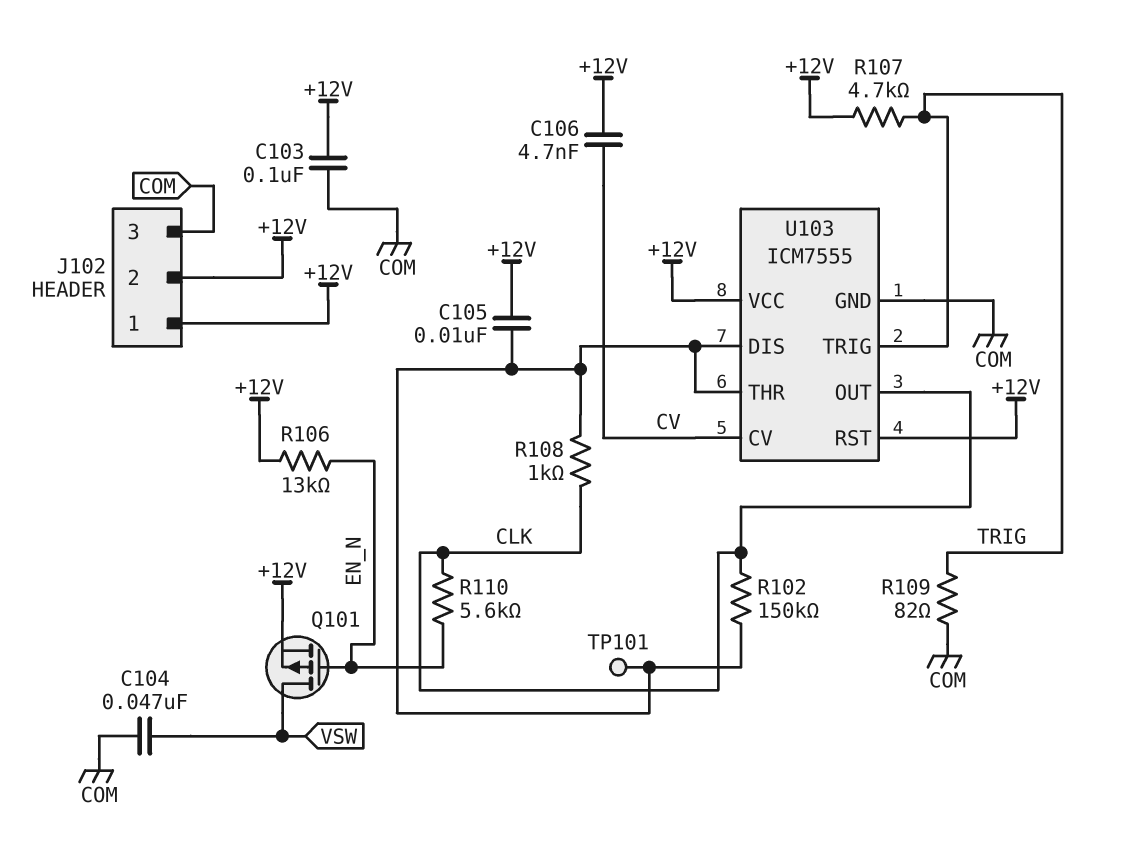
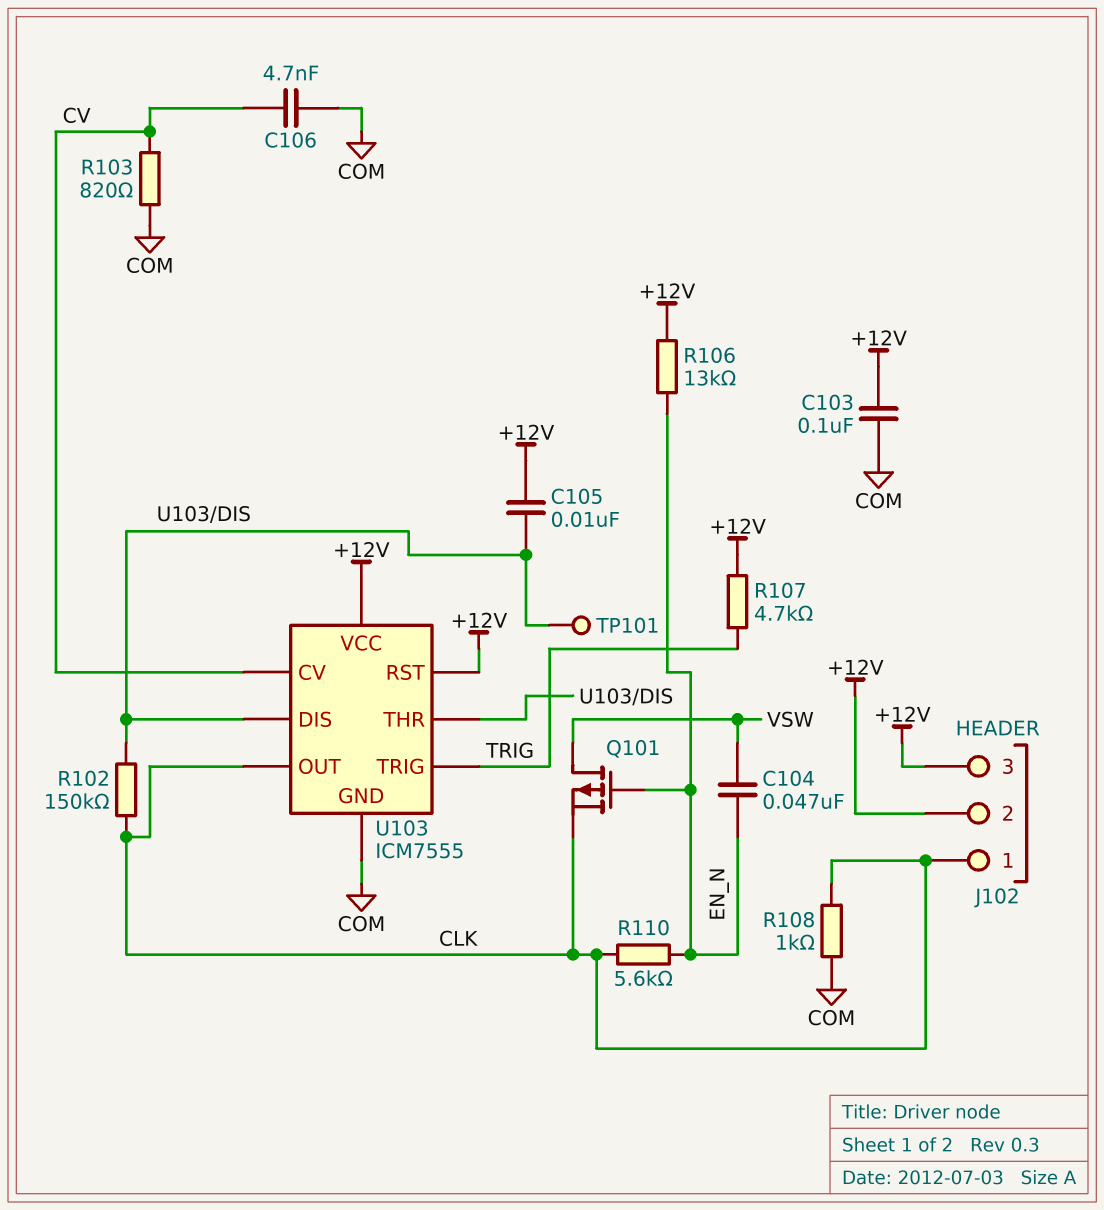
C104: 47nF (COM, VSW) -> 47nF (EN_N, VSW)
C106: 4.7nF (+12V, CV) -> 4.7nF (COM, CV)
J102 pin 1: +12V -> CLK
J102 pin 3: COM -> +12V
Q101: PMOS (G EN_N, D VSW, S +12V) -> PMOS (G EN_N, D VSW, S CLK)
R103: none -> 820 (COM, CV)
R108: 1k (CLK, U103/DIS) -> 1k (CLK, COM)
R109: 82 (COM, TRIG) -> none

